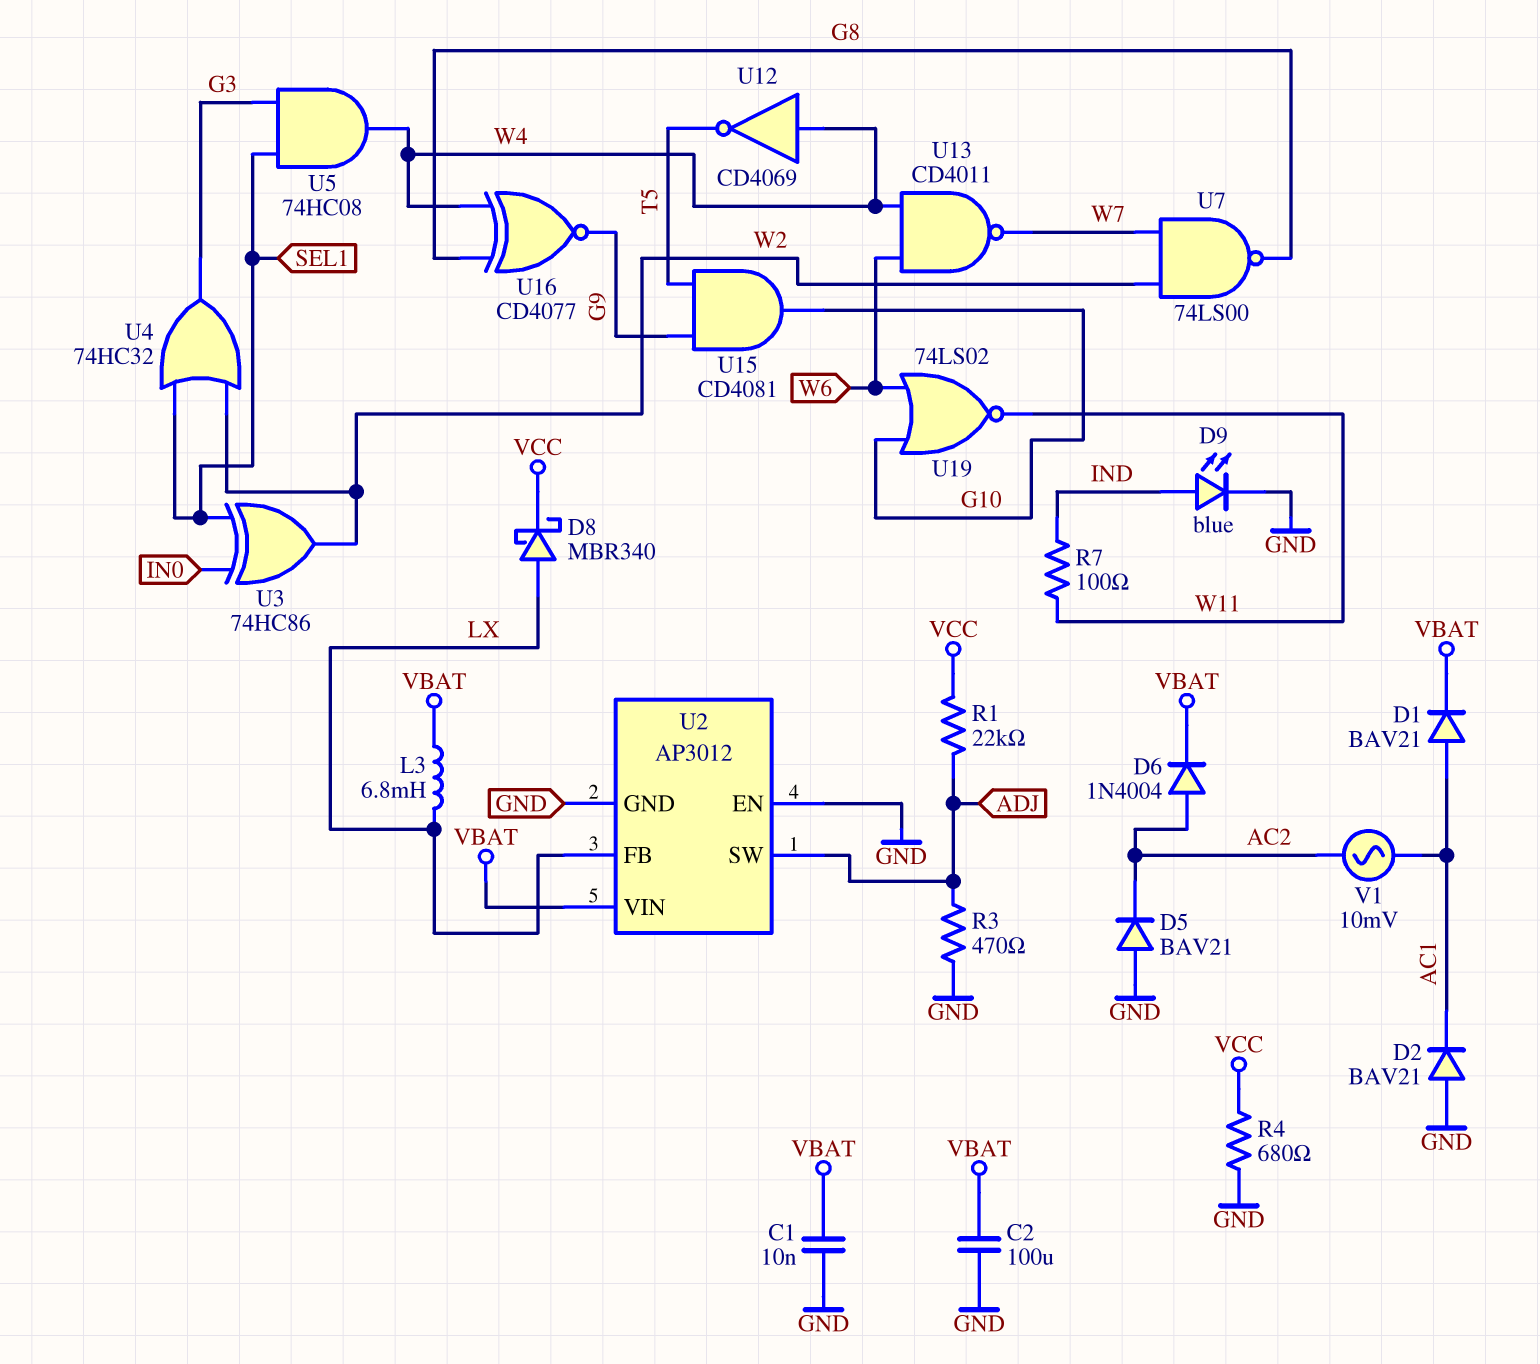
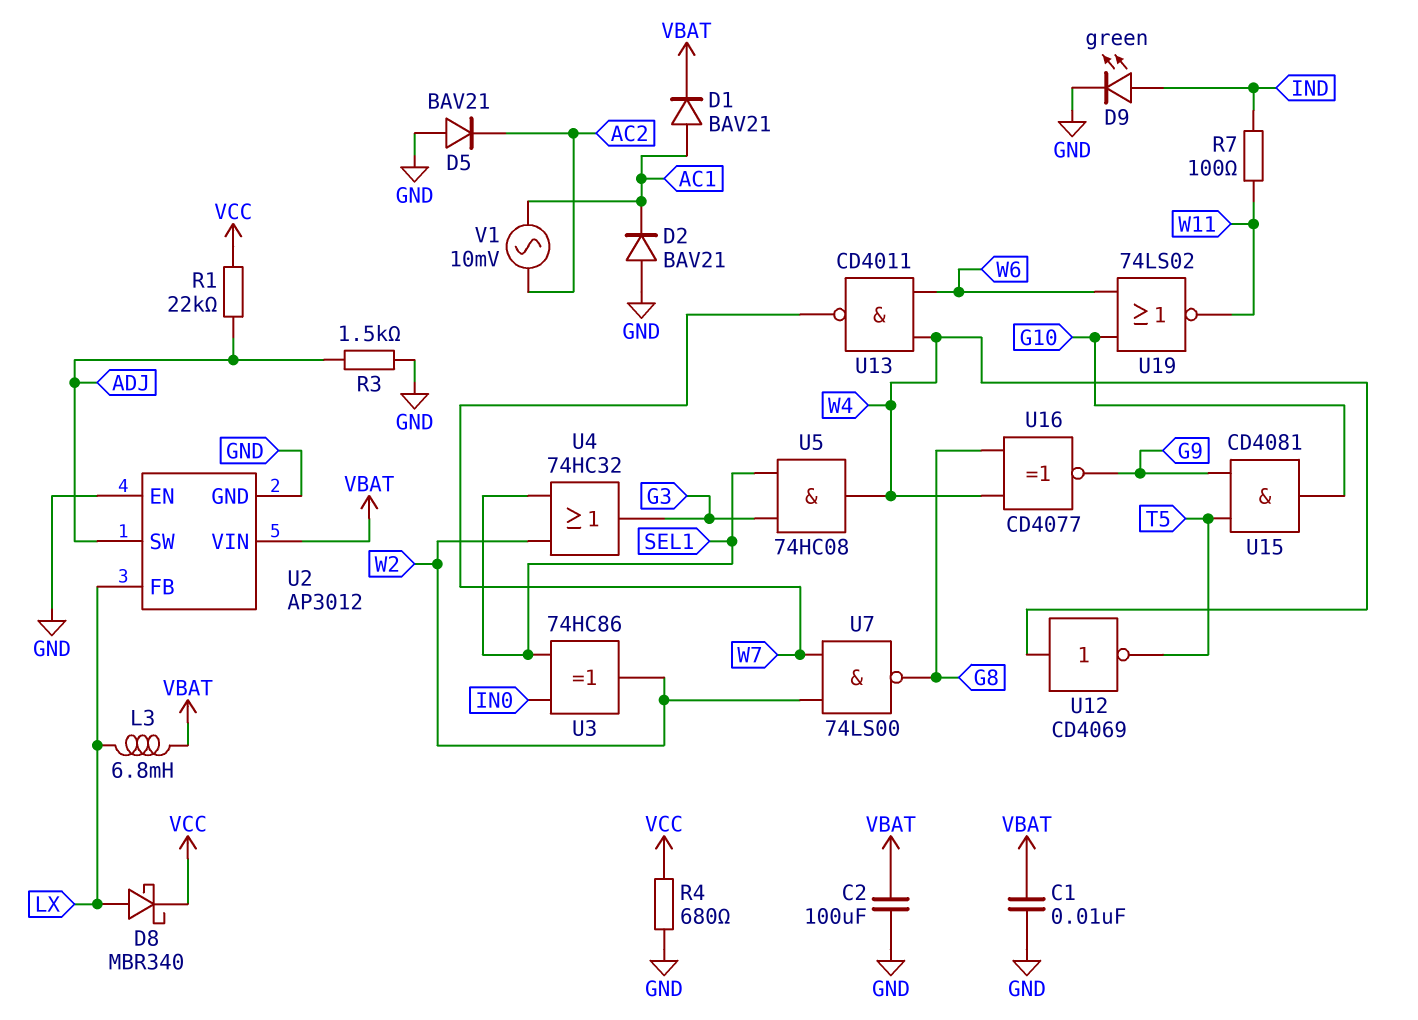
D6: diode 1N4004 (A AC2, K VBAT) -> none
D9: LED blue (A IND, K GND) -> LED green (A IND, K GND)
R3: 470 (ADJ, GND) -> 1.5k (ADJ, GND)

